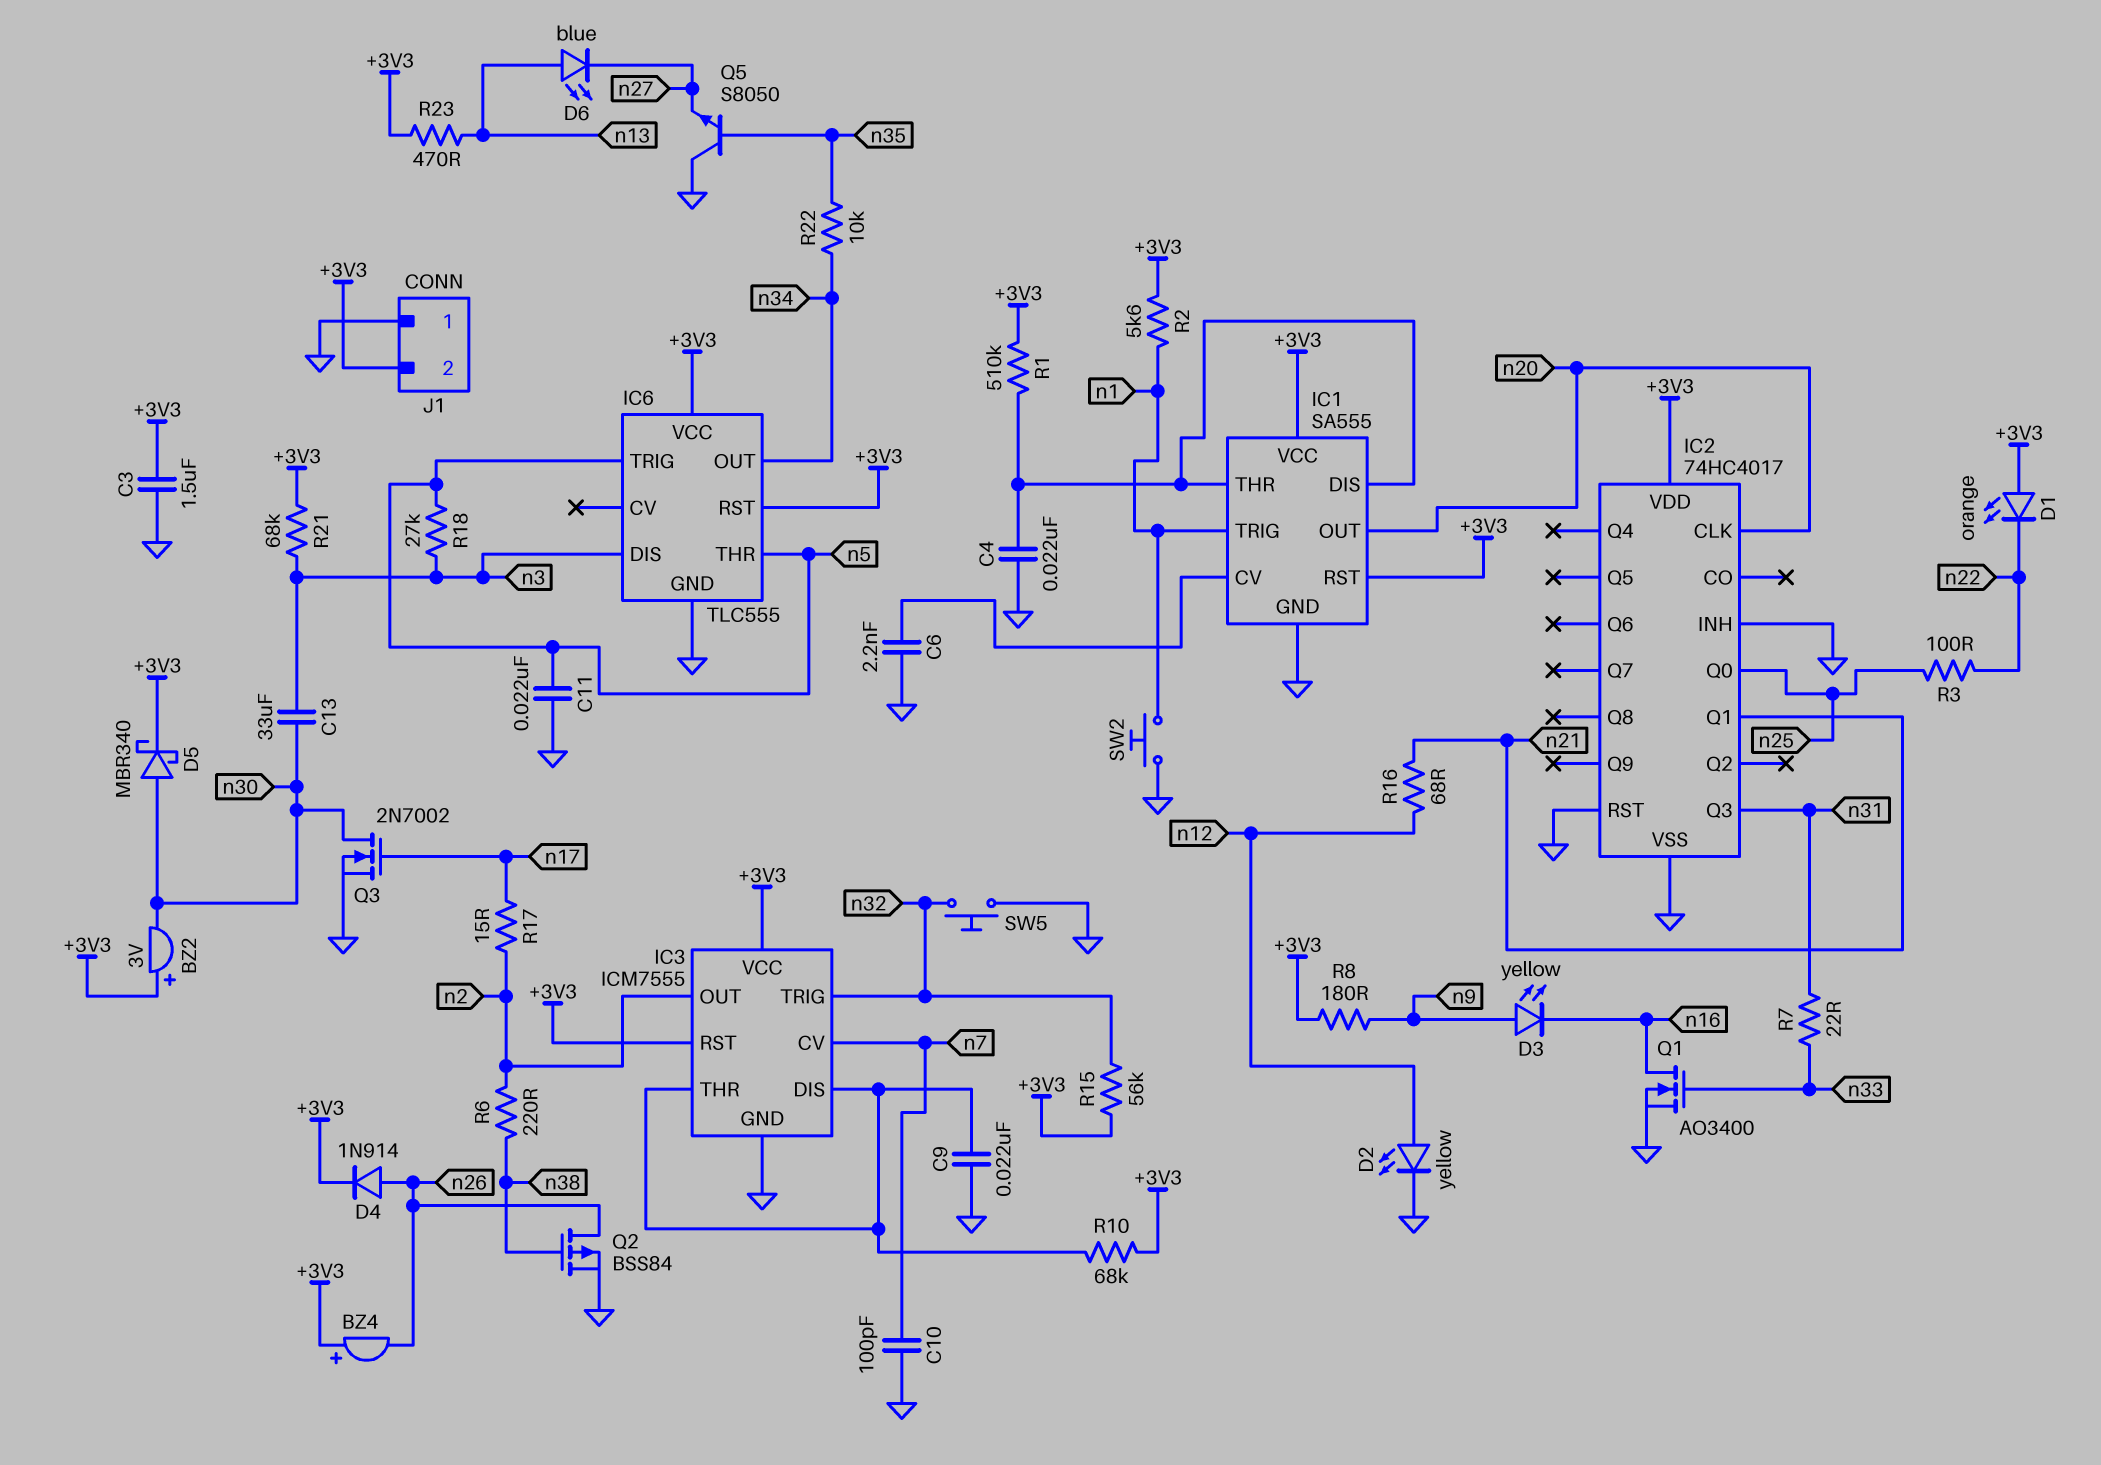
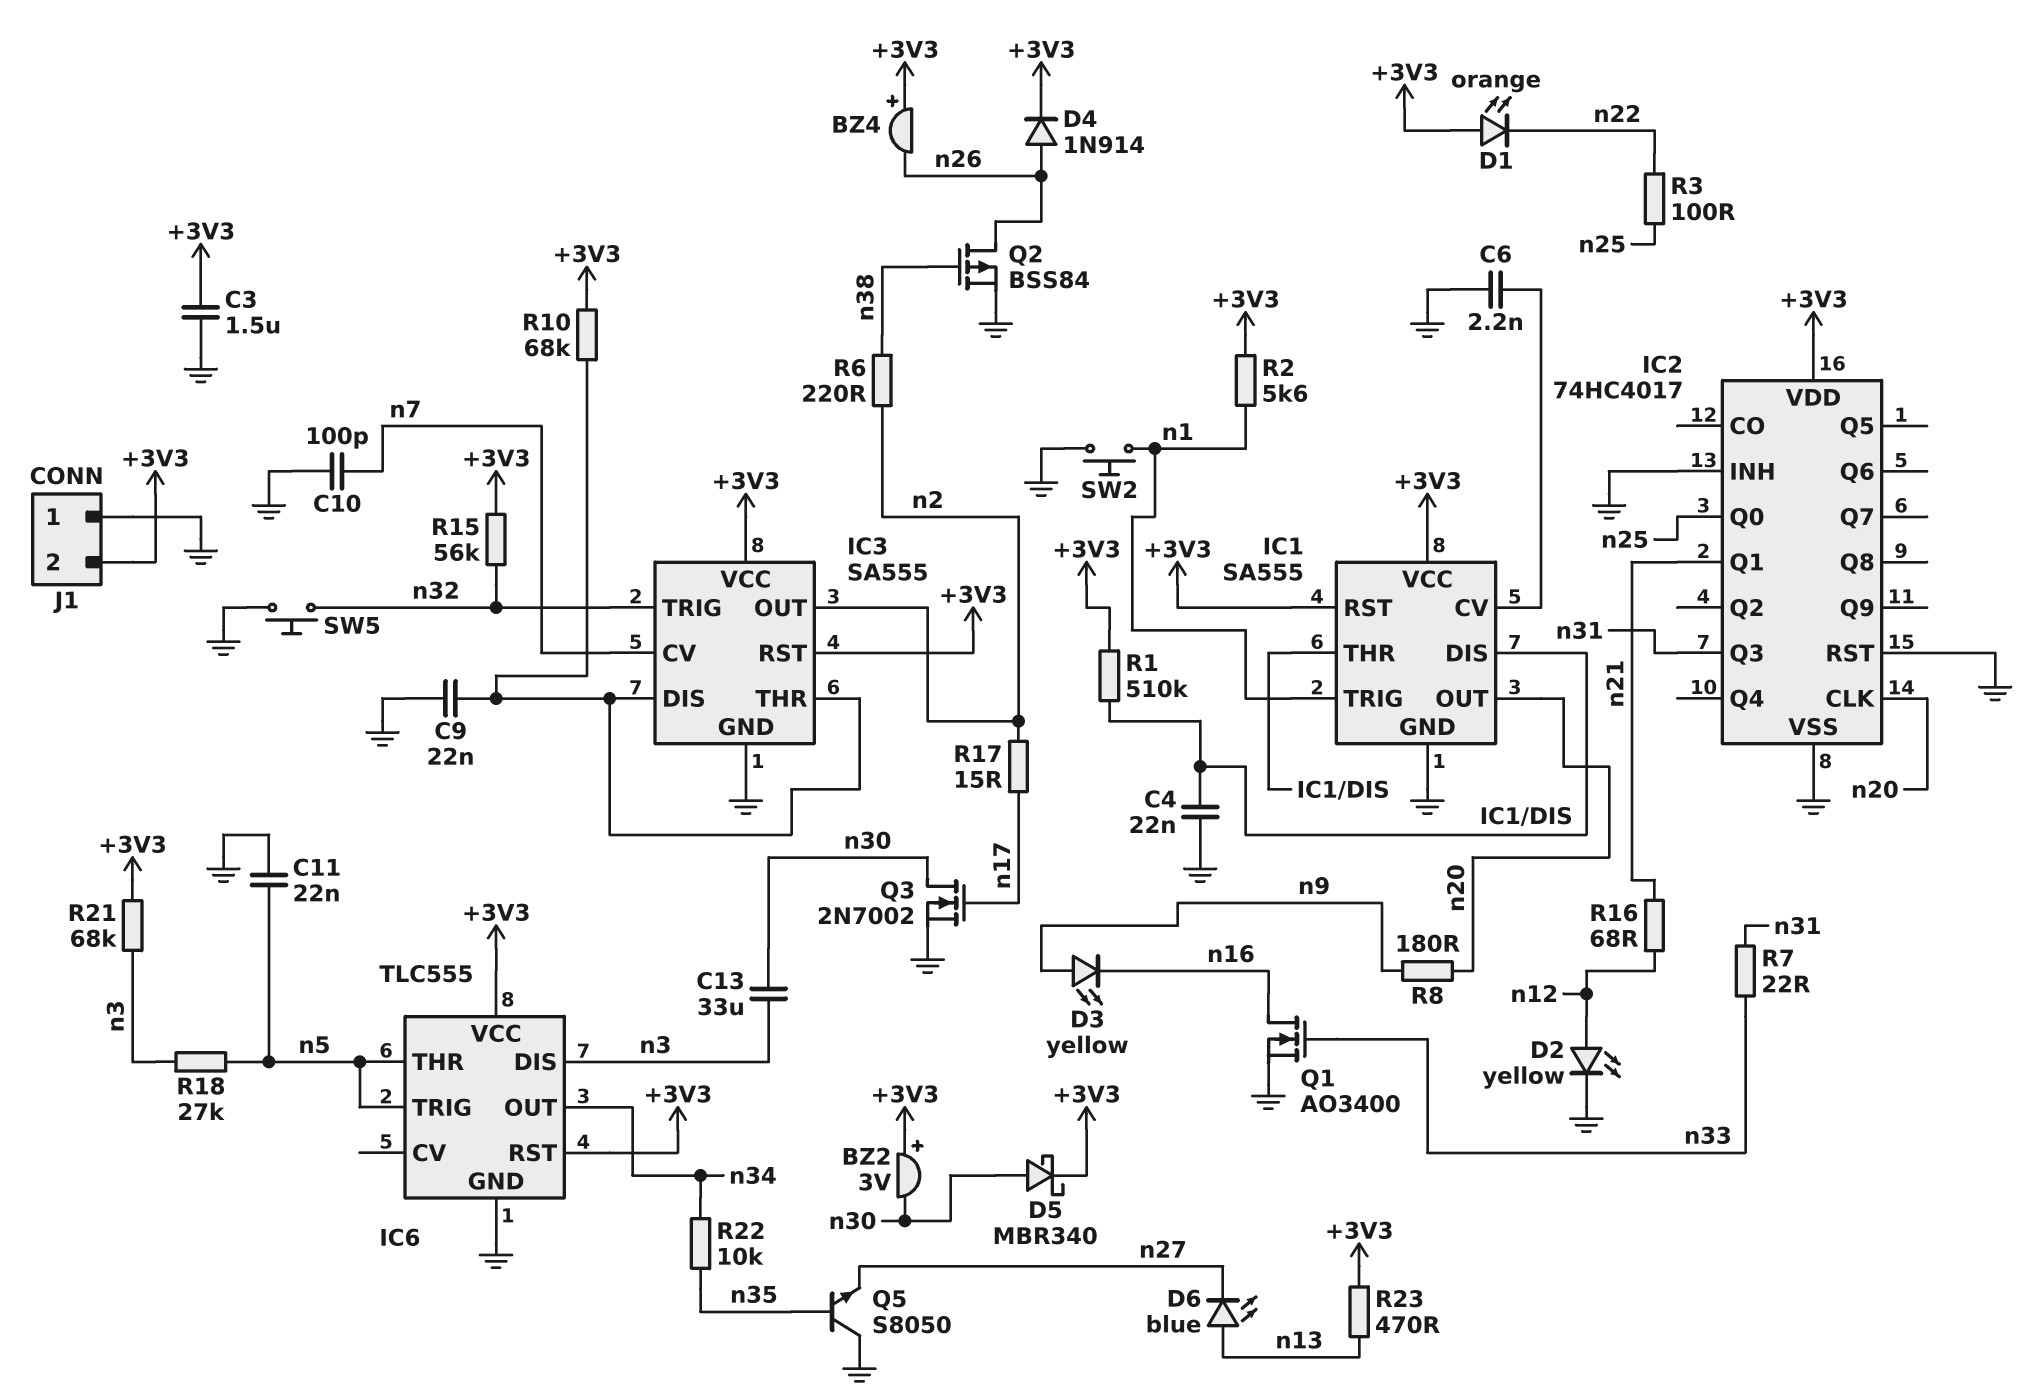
IC3: ICM7555 -> SA555
R8: 180 (+3V3, n9) -> 180 (n9, n20)

